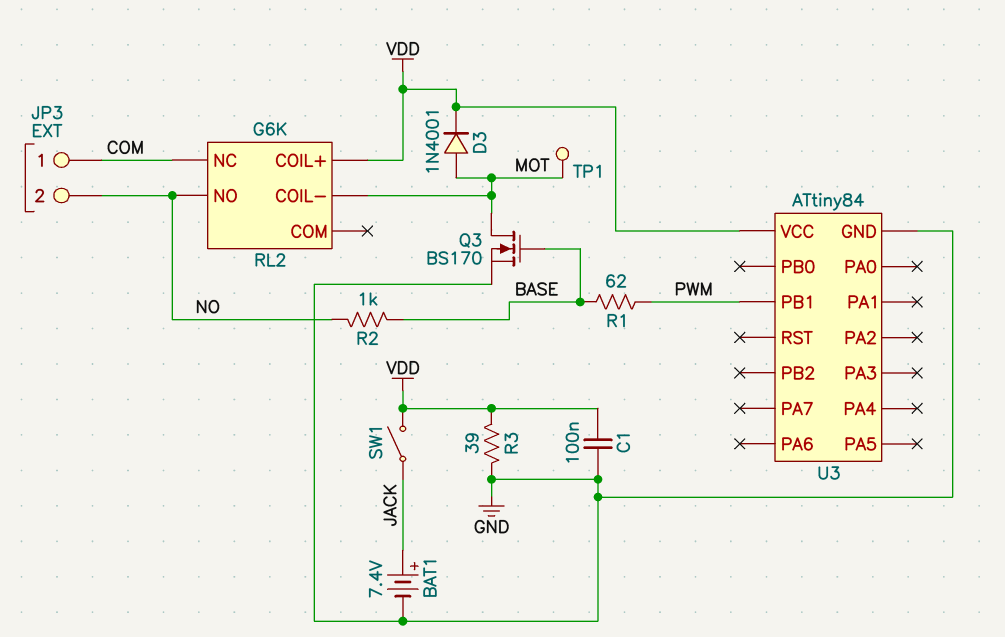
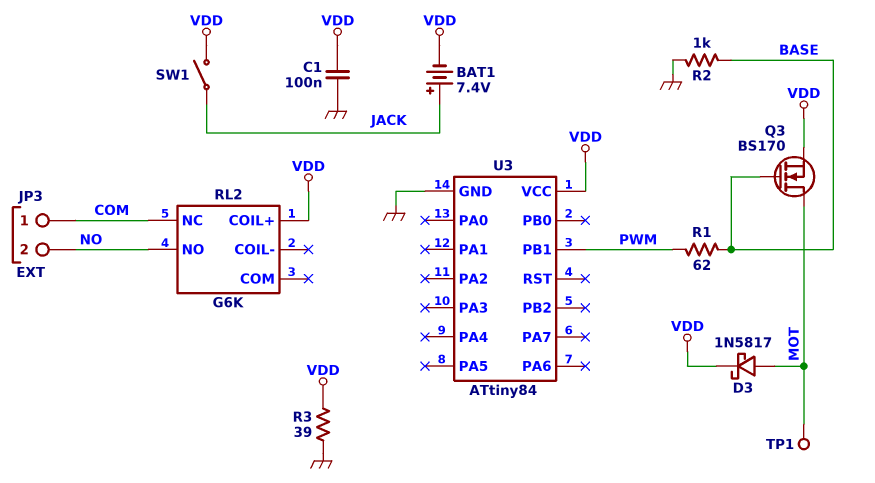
BAT1: 7.4V (plus JACK, minus GND) -> 7.4V (plus JACK, minus VDD)
D3: diode 1N4001 (A MOT, K VDD) -> schottky 1N5817 (A MOT, K VDD)
Q3: NMOS BS170 (G BASE, D MOT, S GND) -> NMOS BS170 (G BASE, D MOT, S VDD)
R2: 1k (BASE, NO) -> 1k (BASE, GND)
RL2 pin COIL-: MOT -> none

